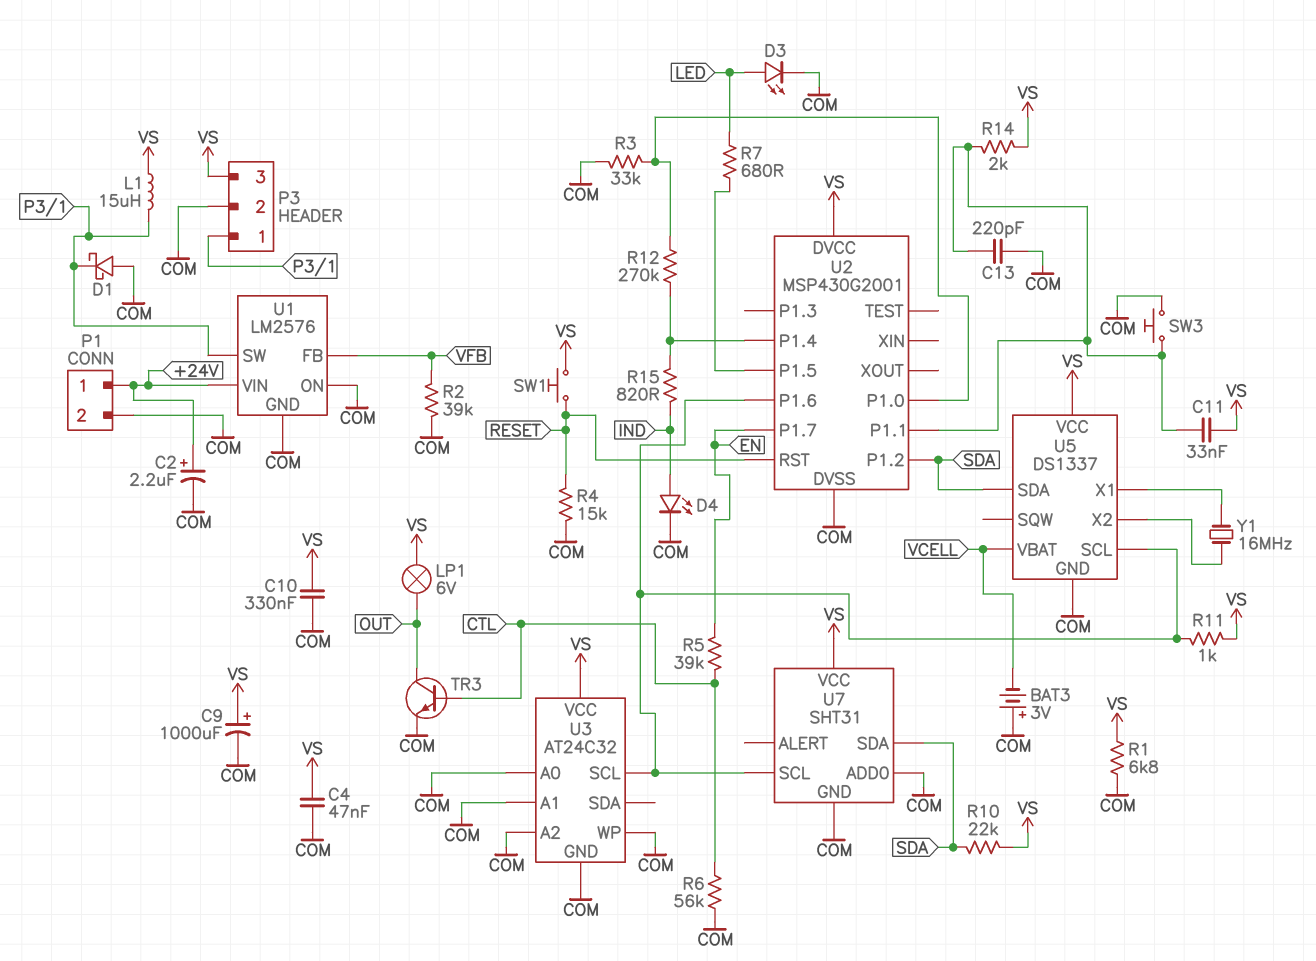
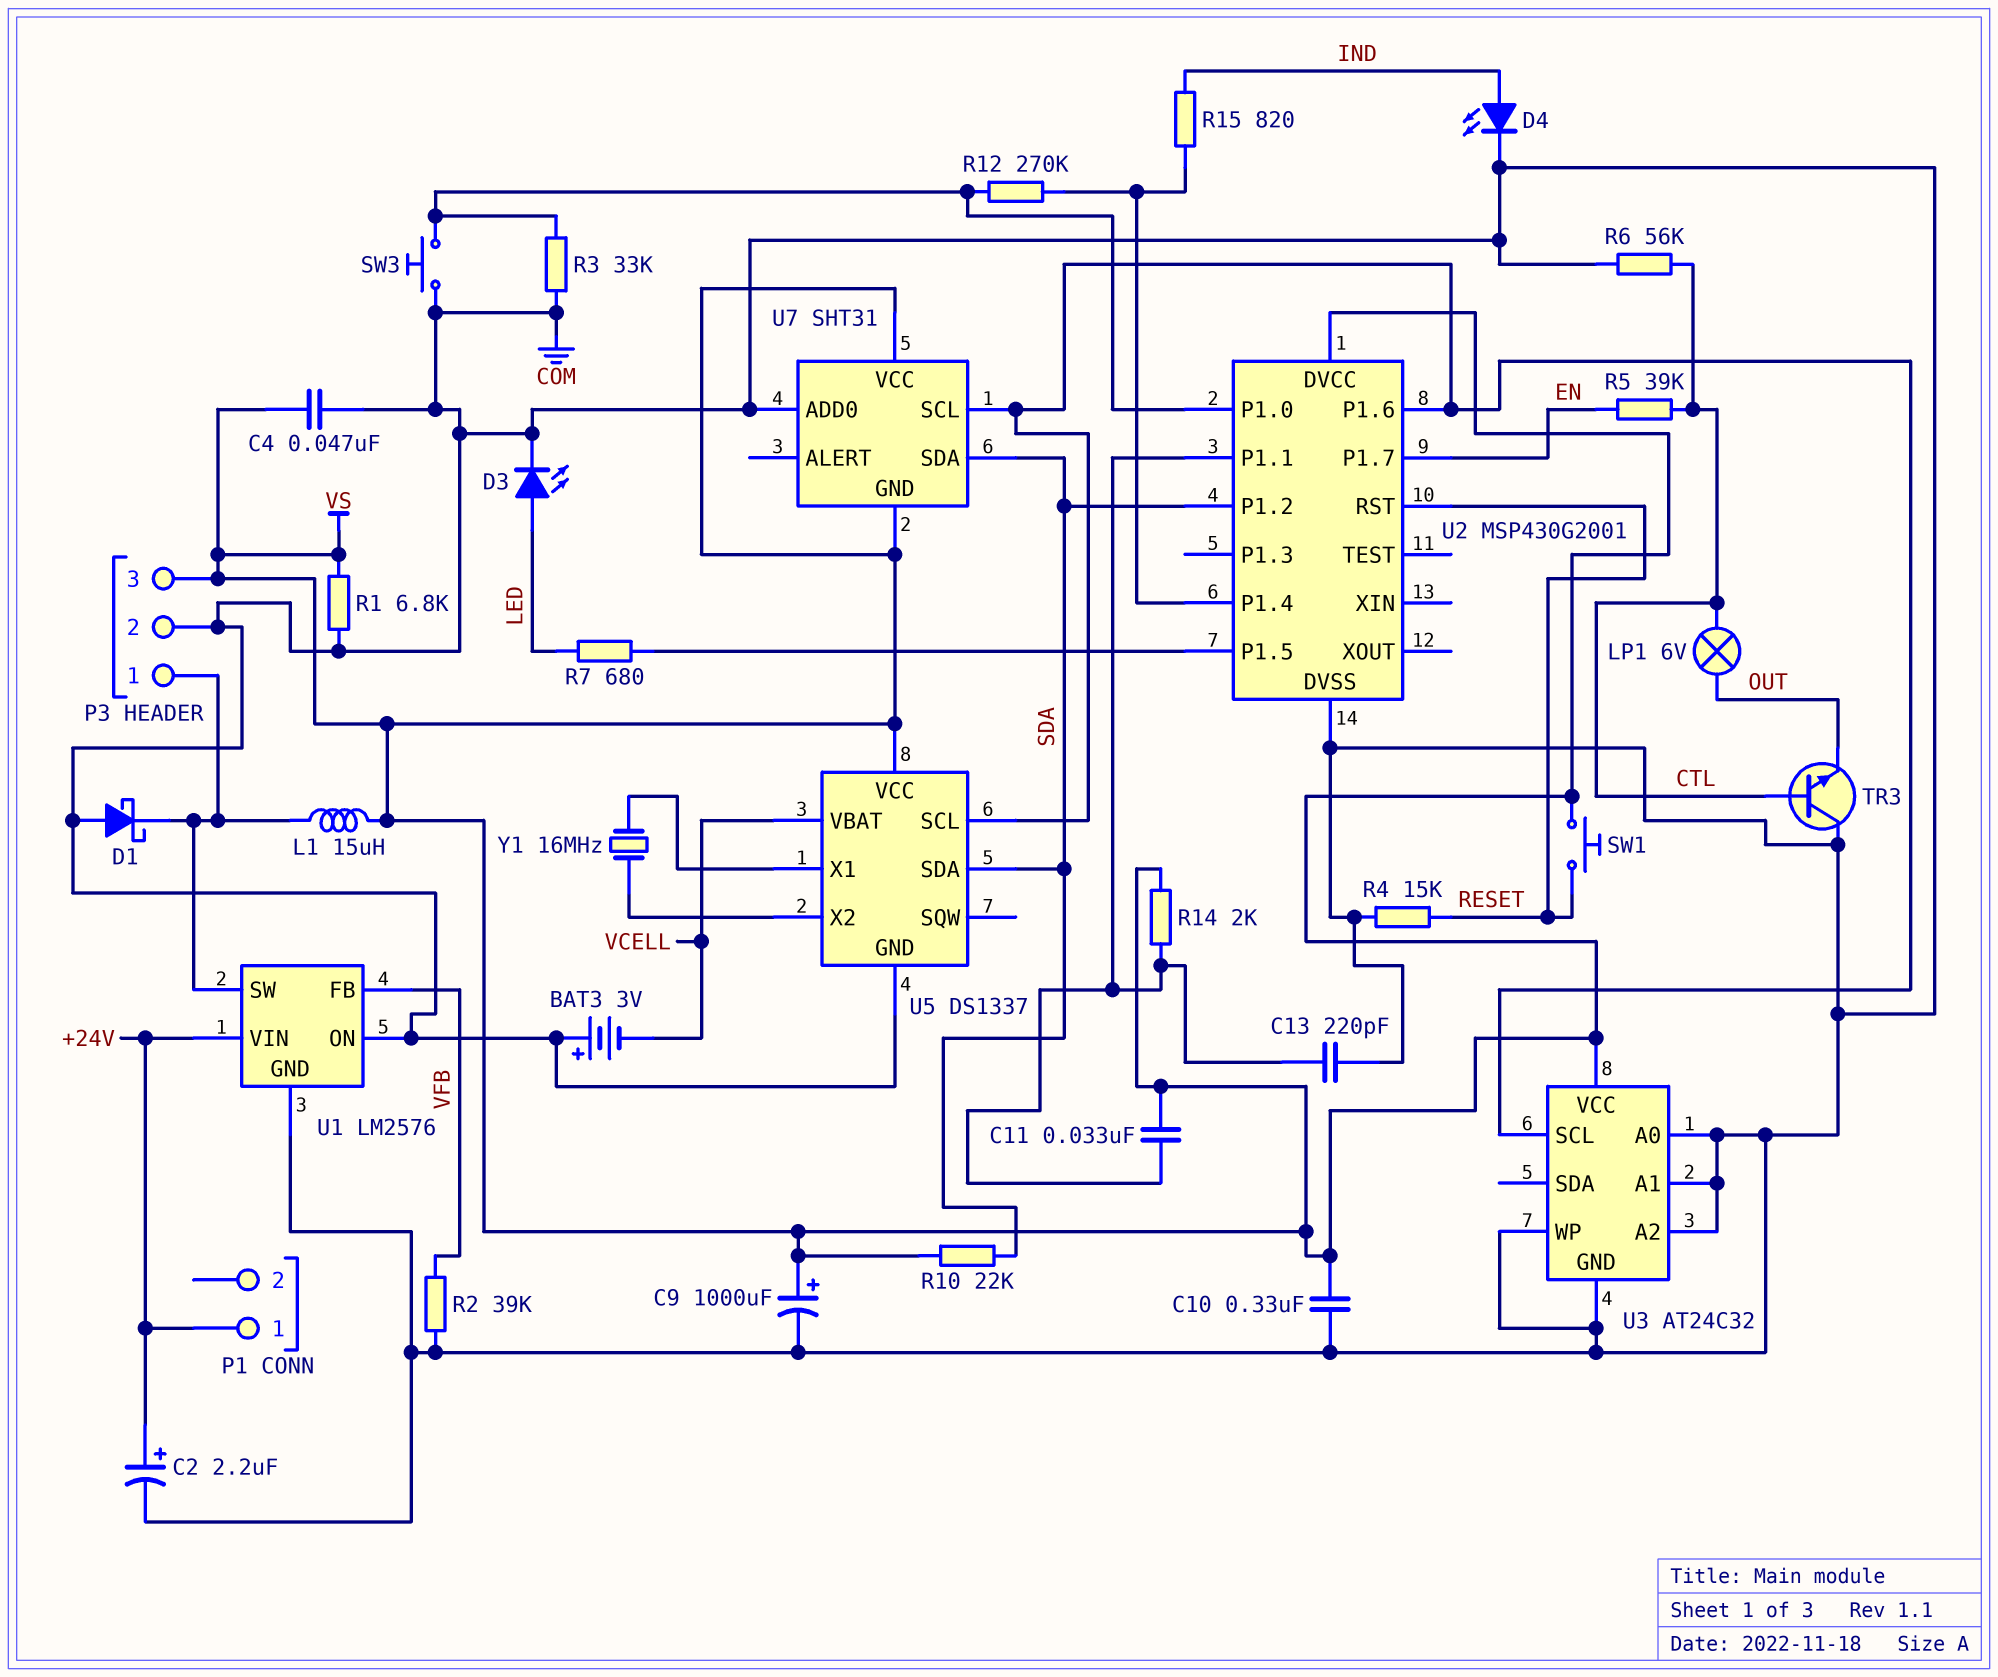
LP1: lamp 6V (OUT, VS) -> lamp 6V (CTL, OUT)
P1 pin 2: COM -> none
R11: 1k (U2/P1.6, VS) -> none
SW3: button (COM, U2/P1.1) -> button (COM, U2/P1.0)
TR3: NPN (B CTL, C OUT, E COM) -> NPN (B CTL, C COM, E OUT)
U7 pin GND: COM -> VS

